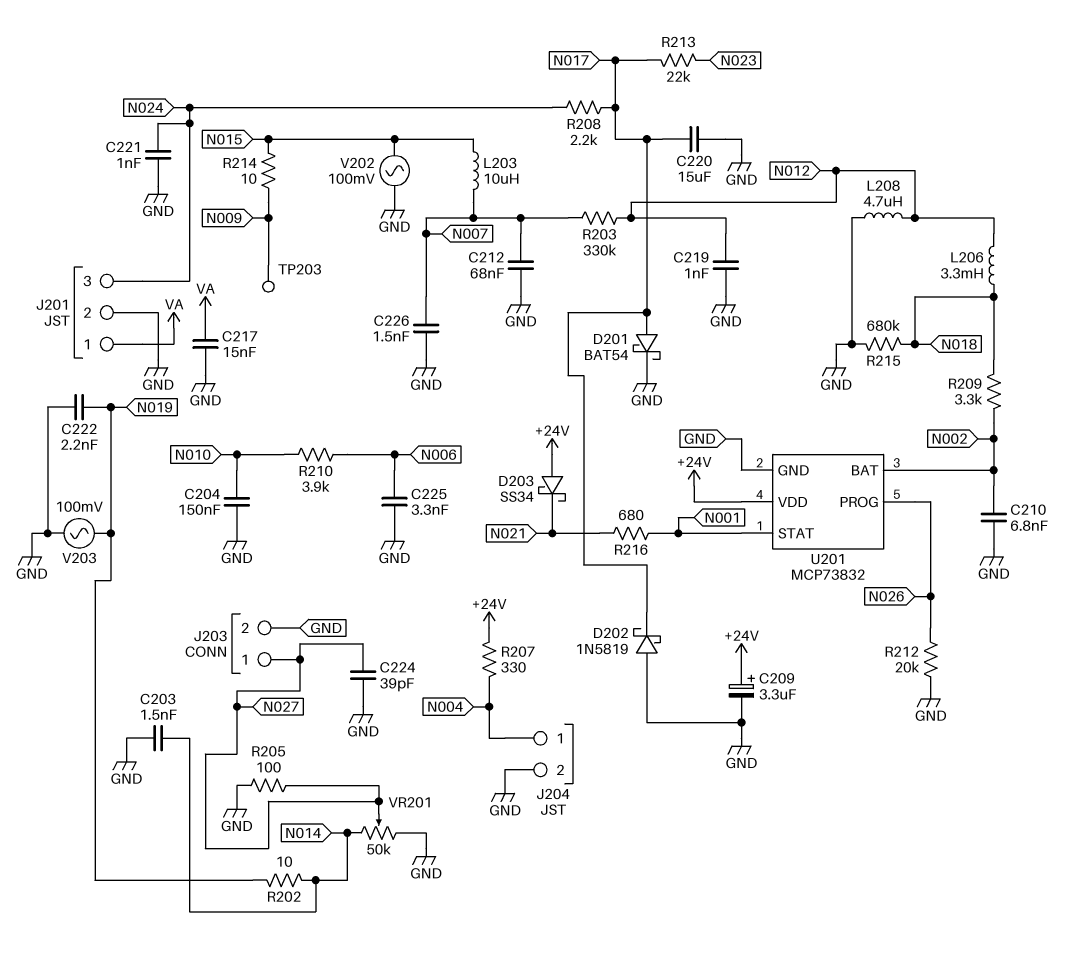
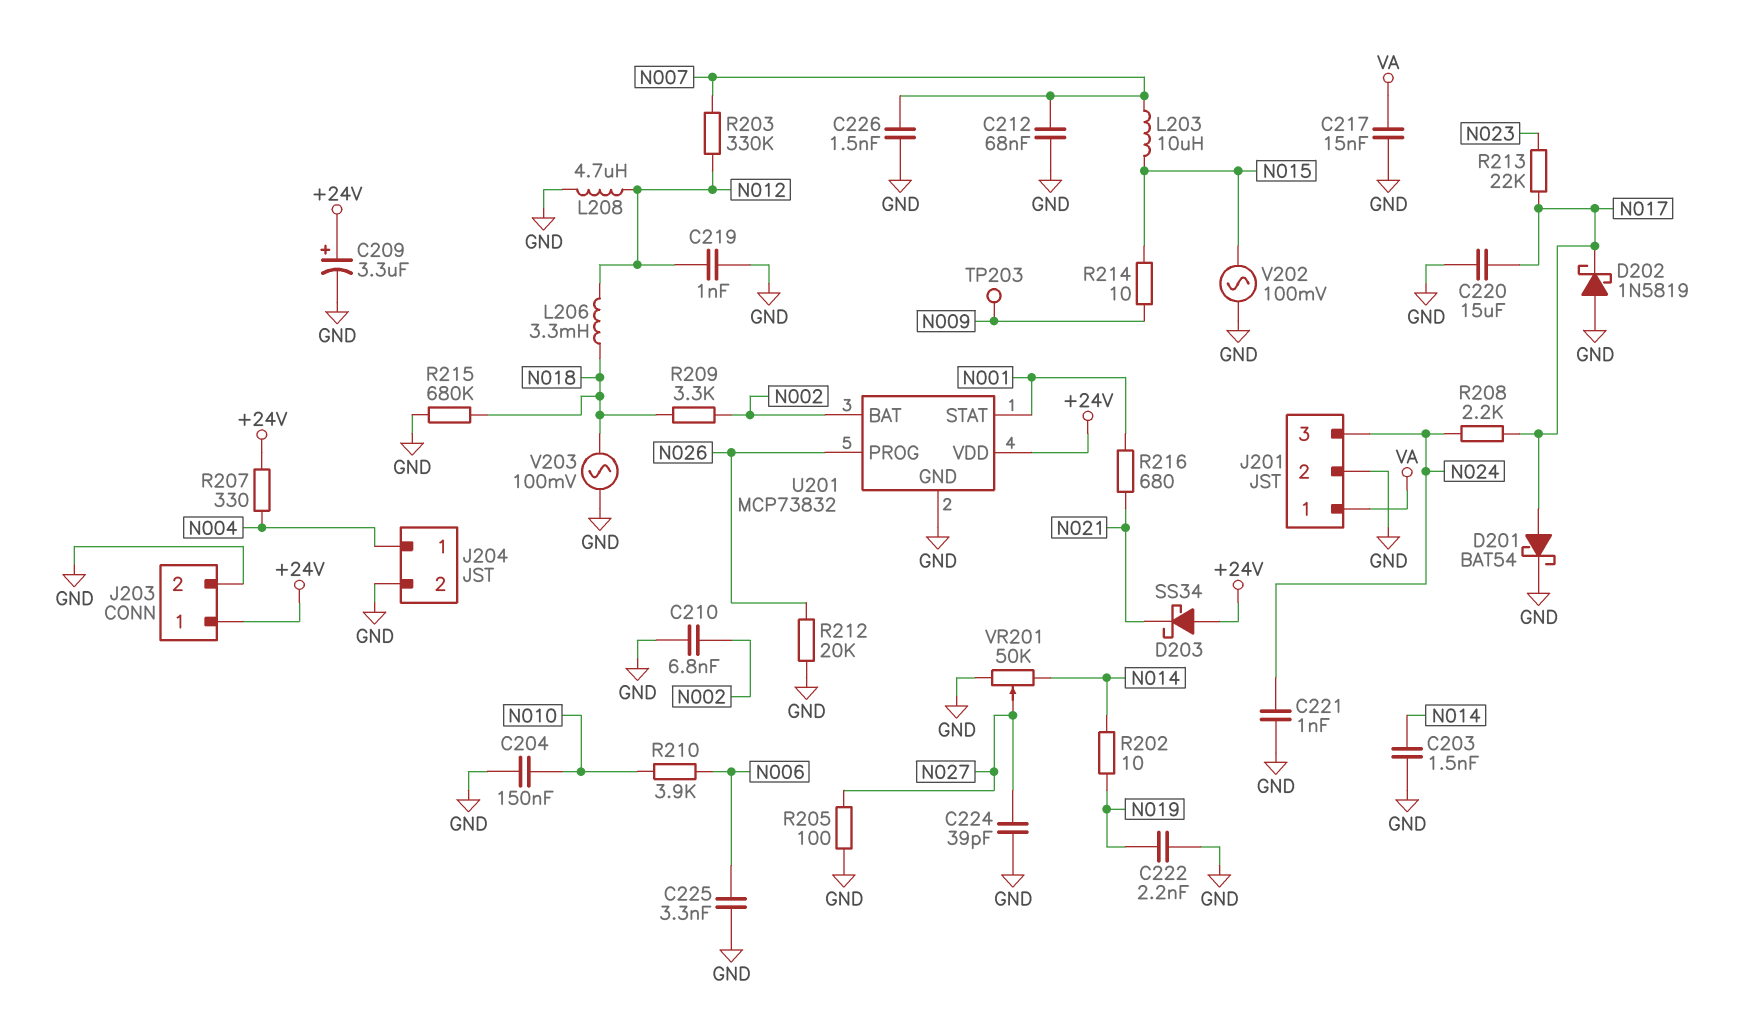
J203 pin 1: N027 -> +24V
V203: AC 100mV (GND, N019) -> AC 100mV (GND, N018)

